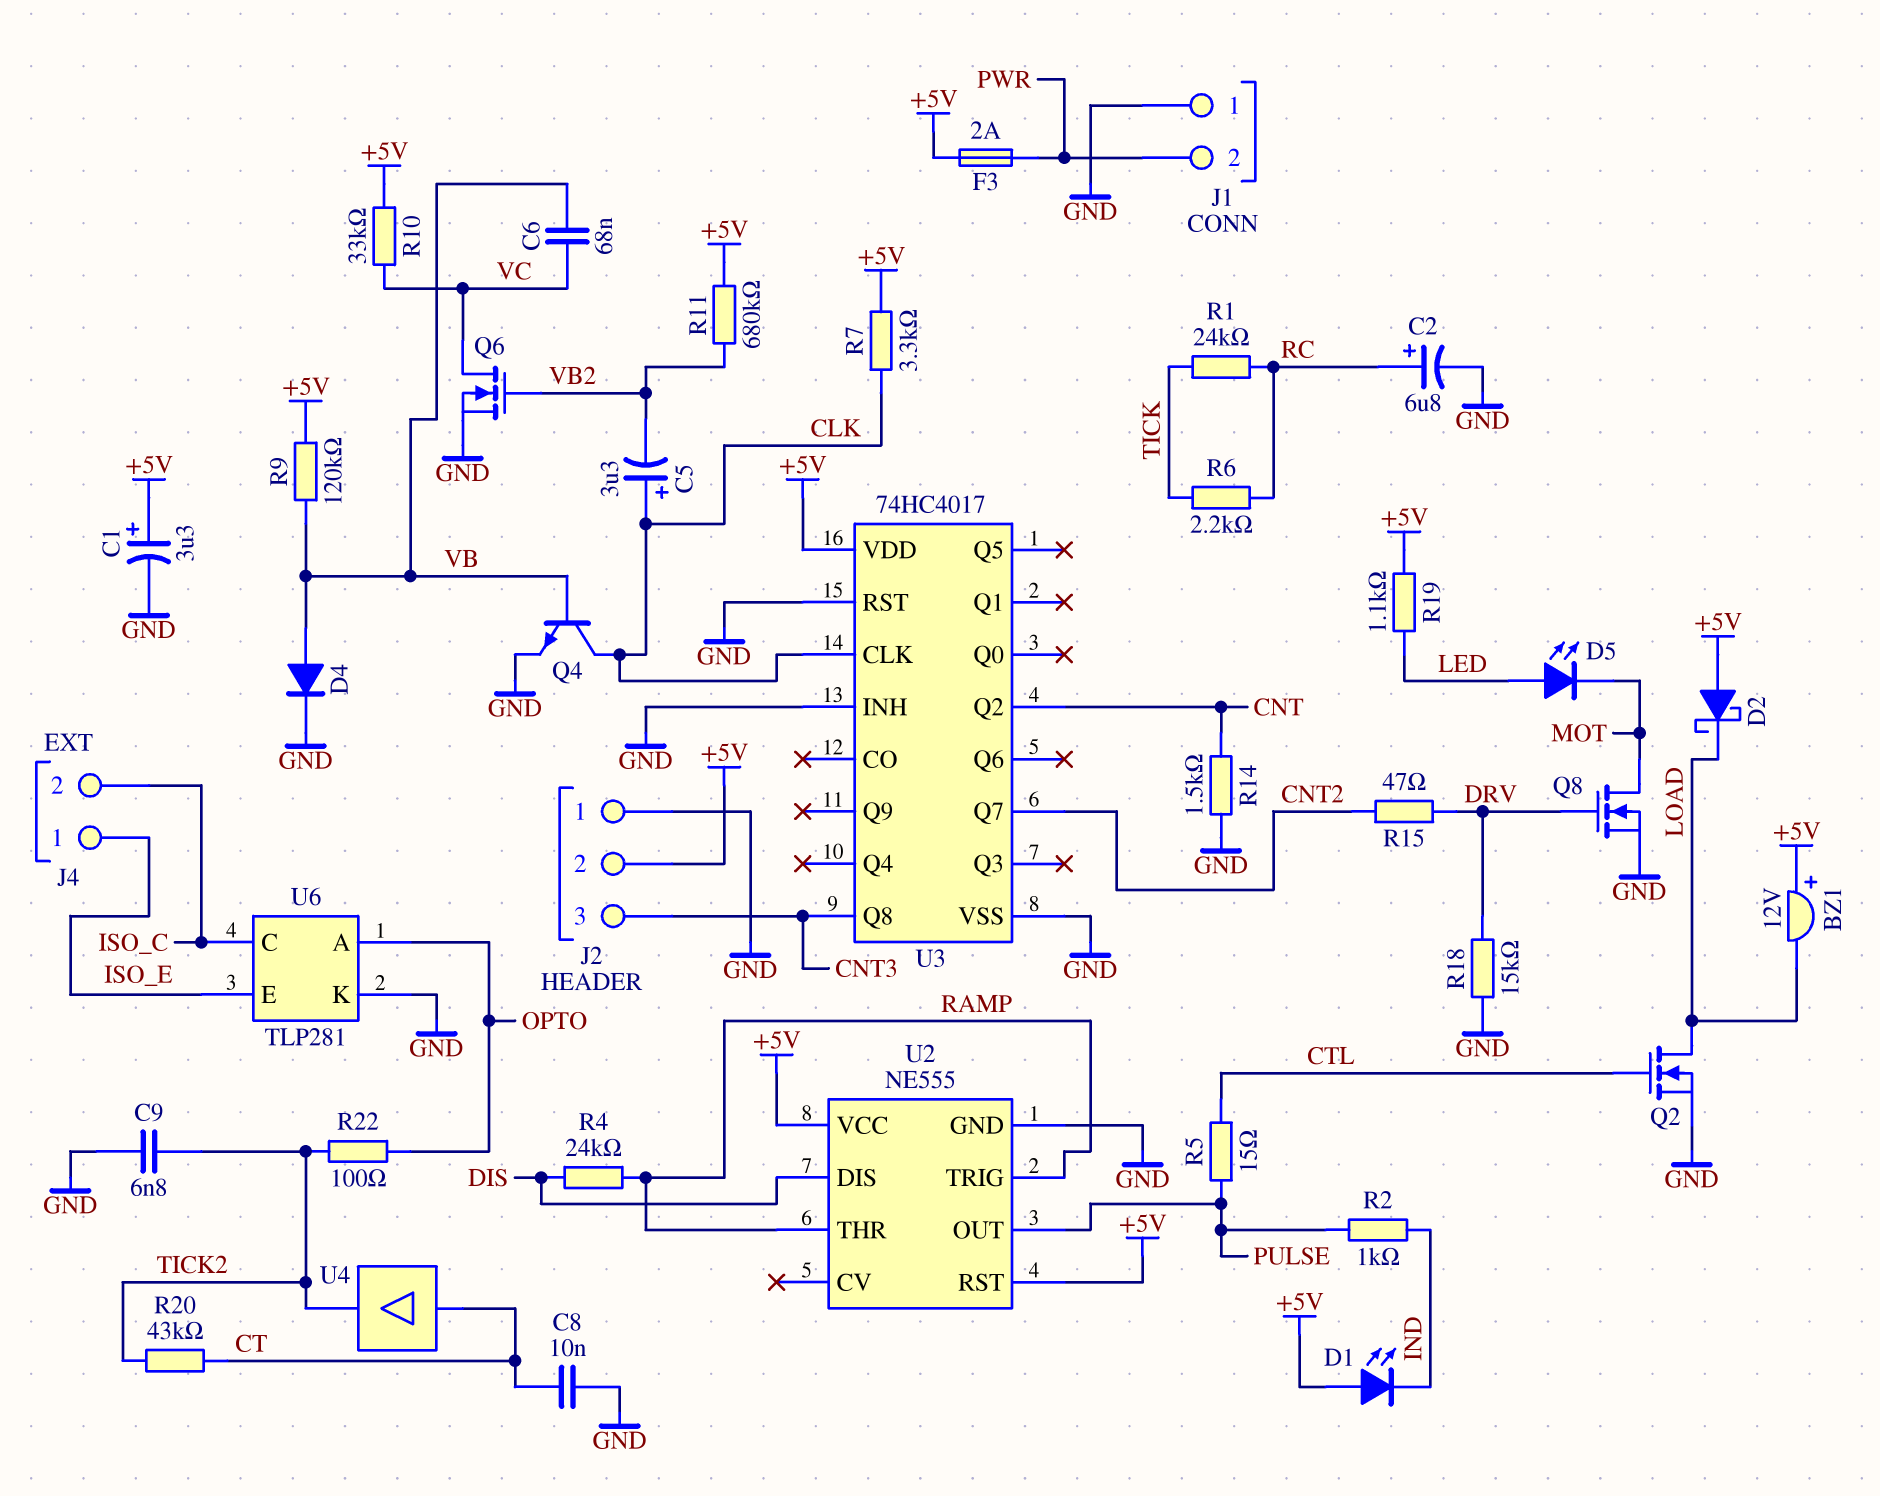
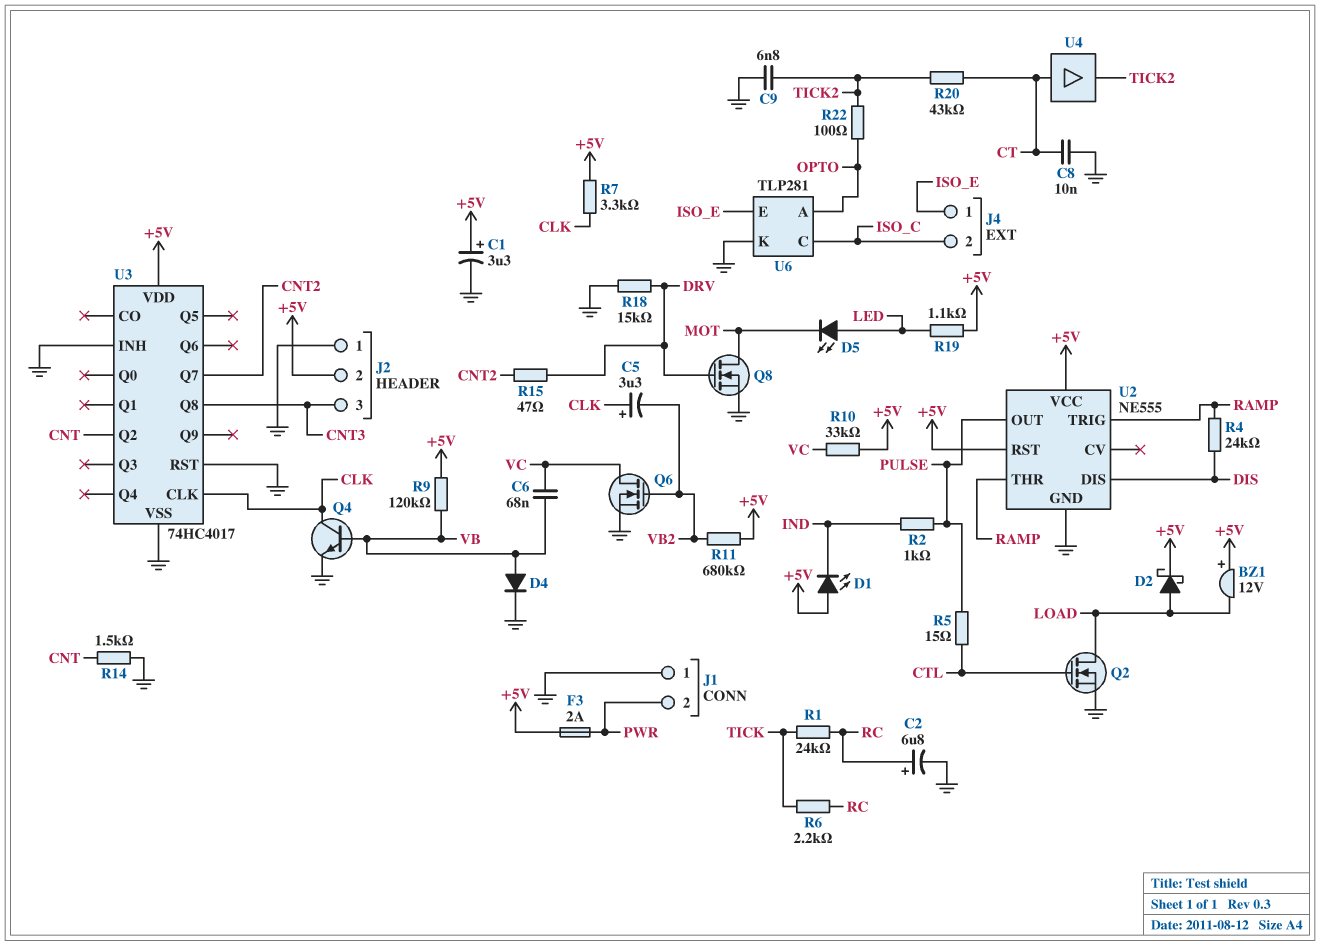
D2: schottky (A +5V, K LOAD) -> schottky (A LOAD, K +5V)

